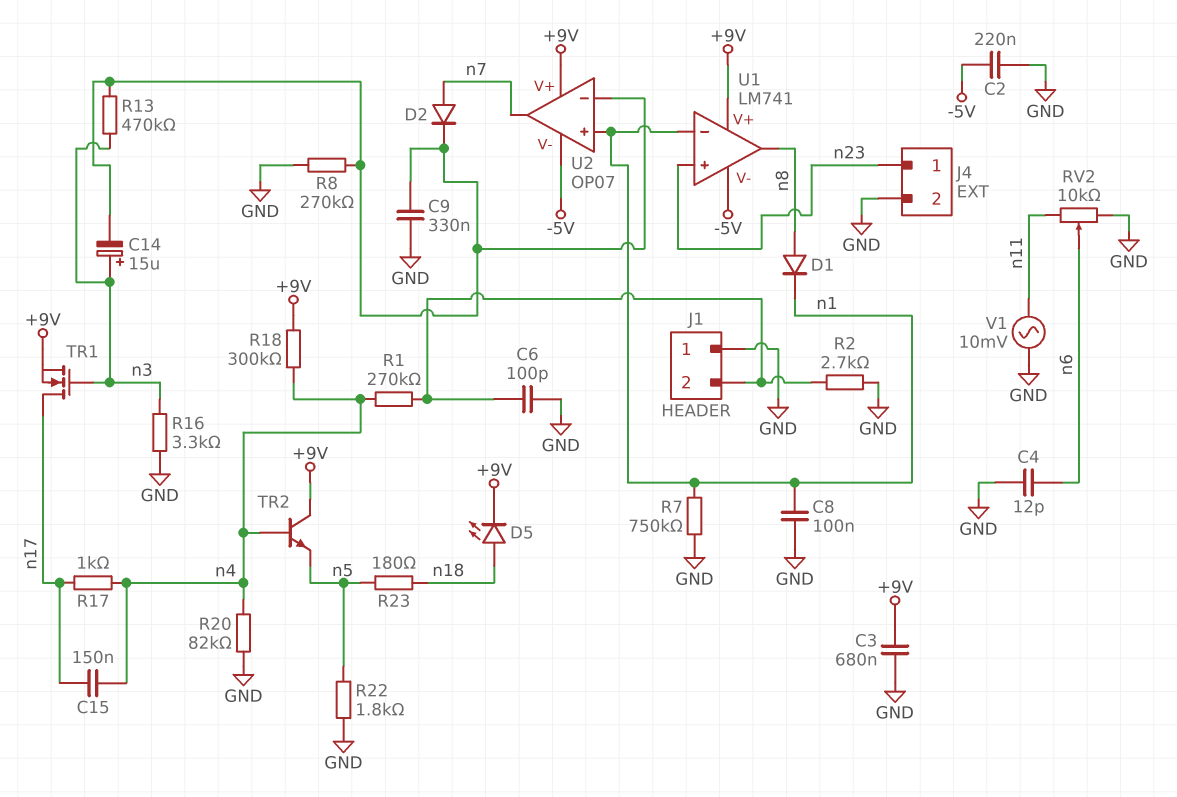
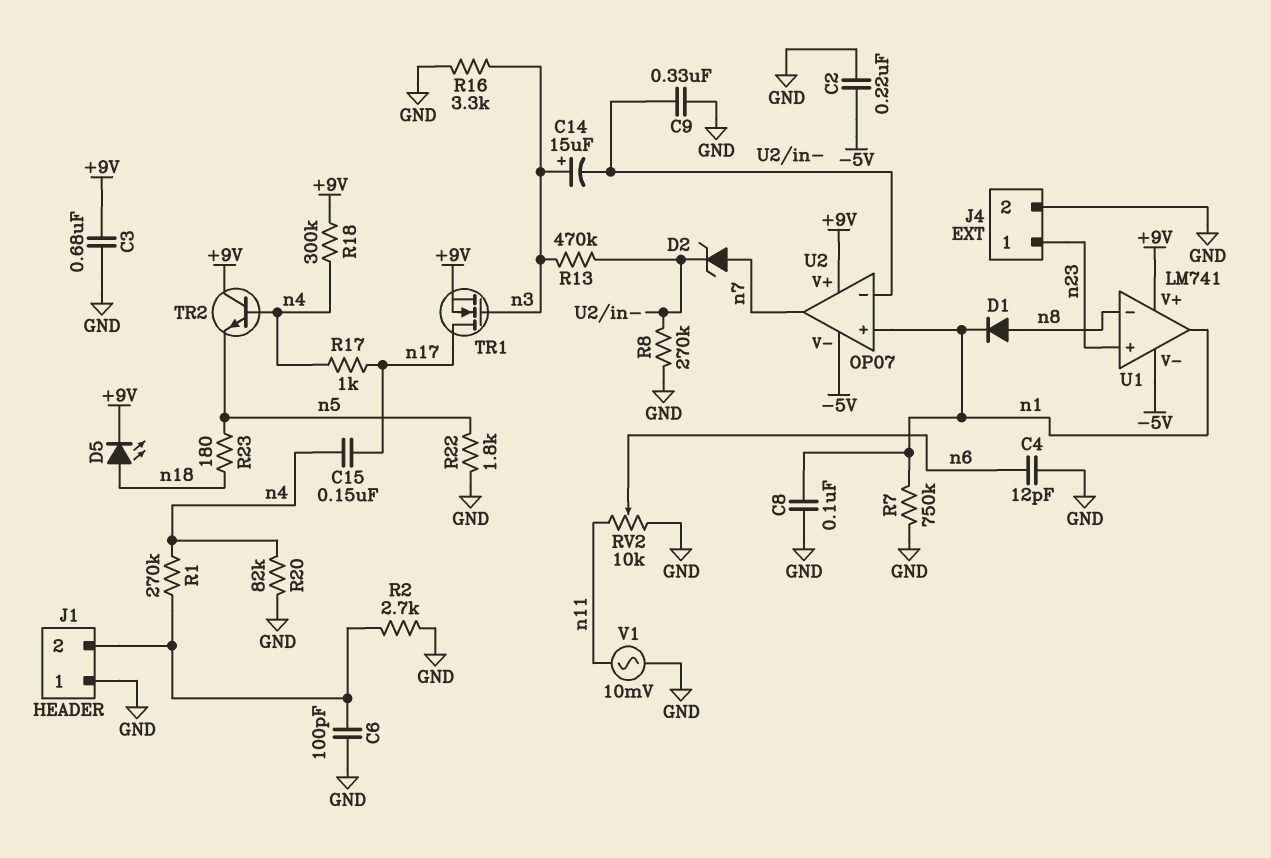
D2: diode (A n7, K U2/in-) -> zener (A n7, K U2/in-)
U1 pin in-: n1 -> n8
U1 pin out: n8 -> n1

